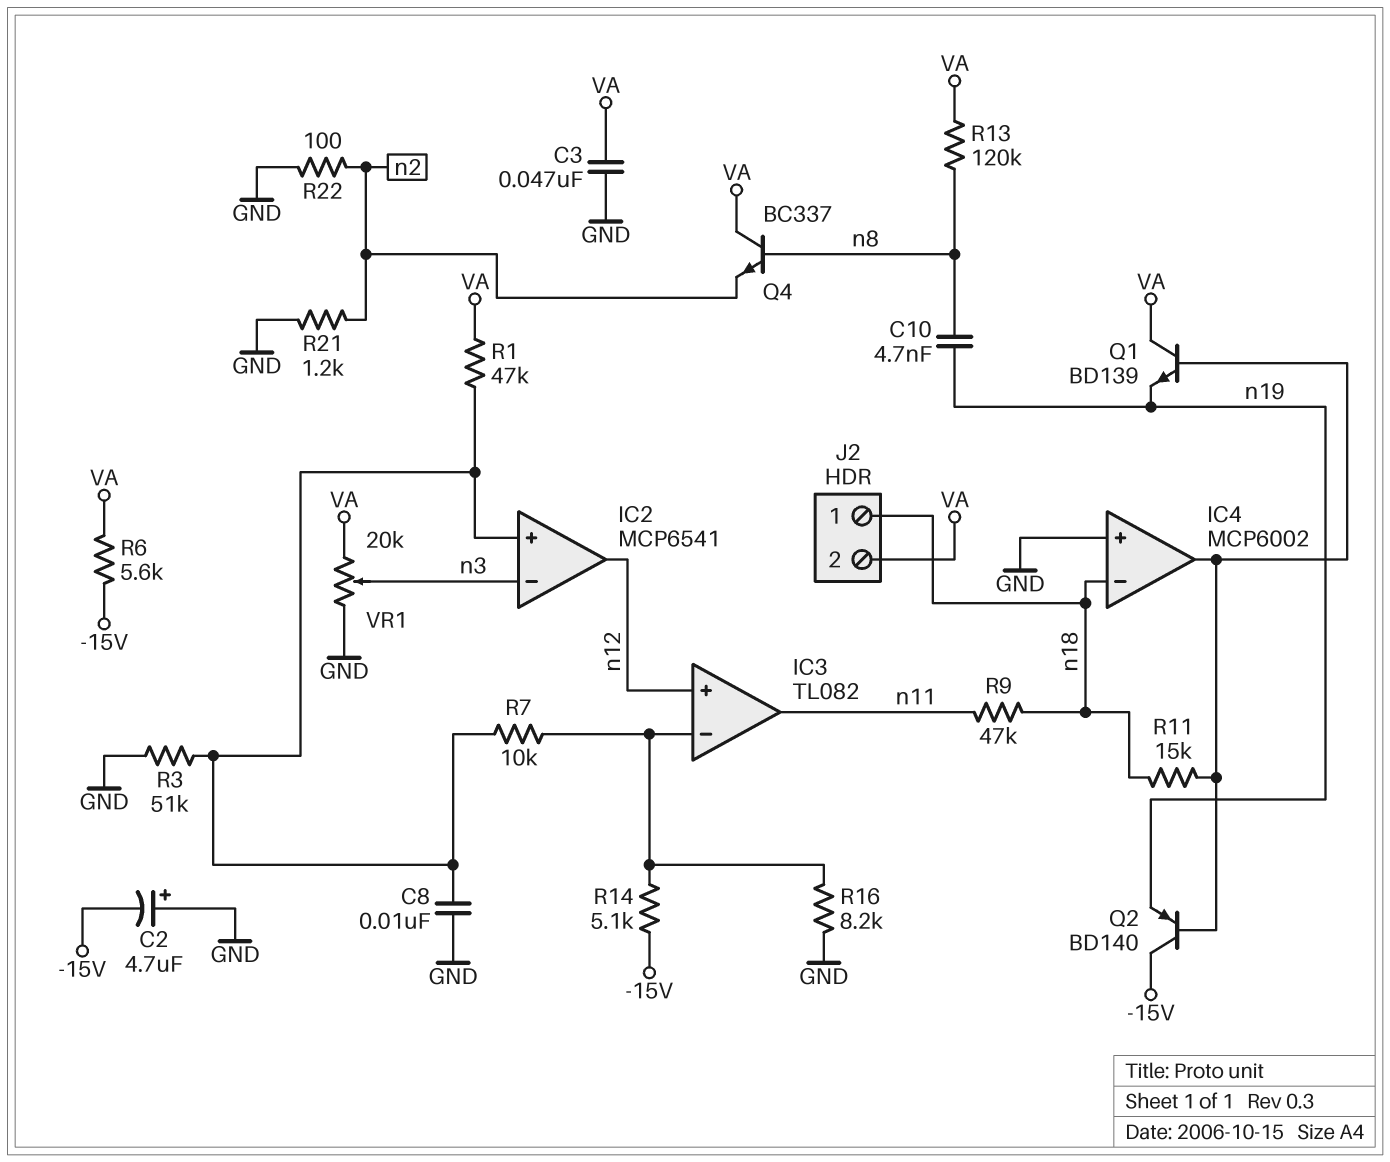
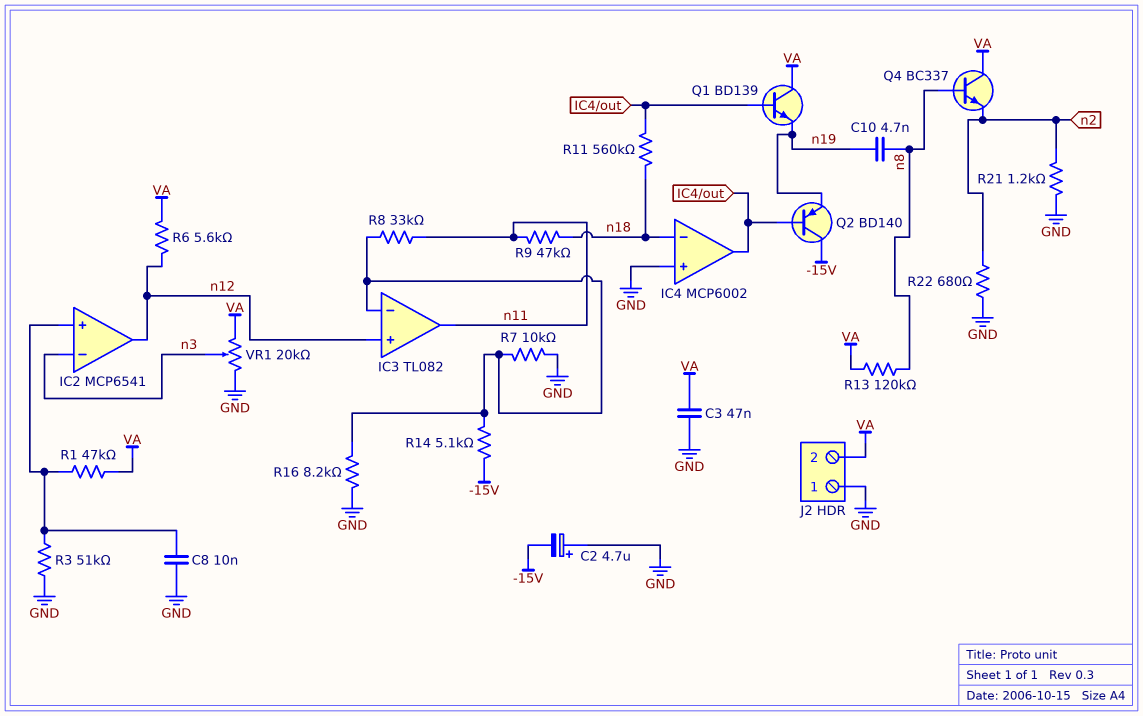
J2 pin 1: n18 -> GND
R6: 5.6k (-15V, VA) -> 5.6k (VA, n12)
R7: 10k (IC2/in+, IC3/in-) -> 10k (GND, IC3/in-)
R8: none -> 33k (IC3/in-, n11)
R11: 15k (IC4/out, n18) -> 560k (IC4/out, n18)
R22: 100 (GND, n2) -> 680 (GND, n2)

